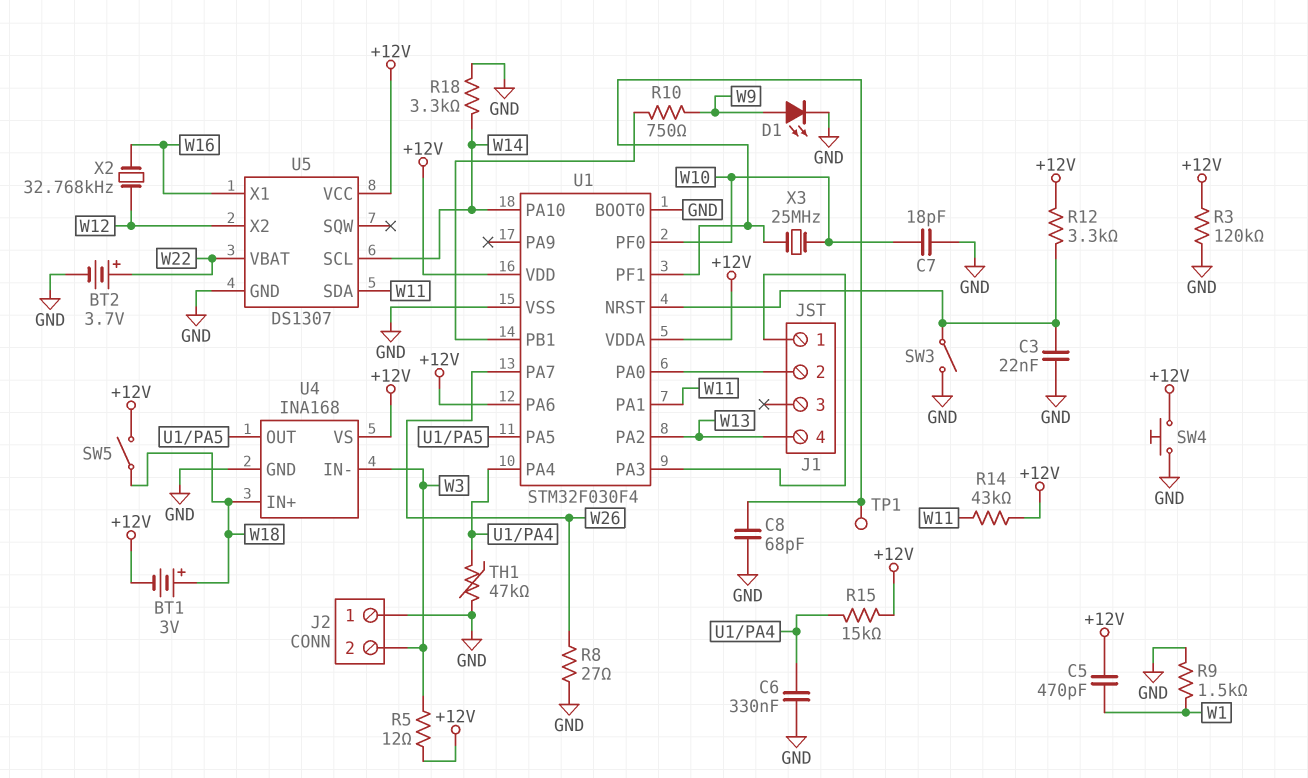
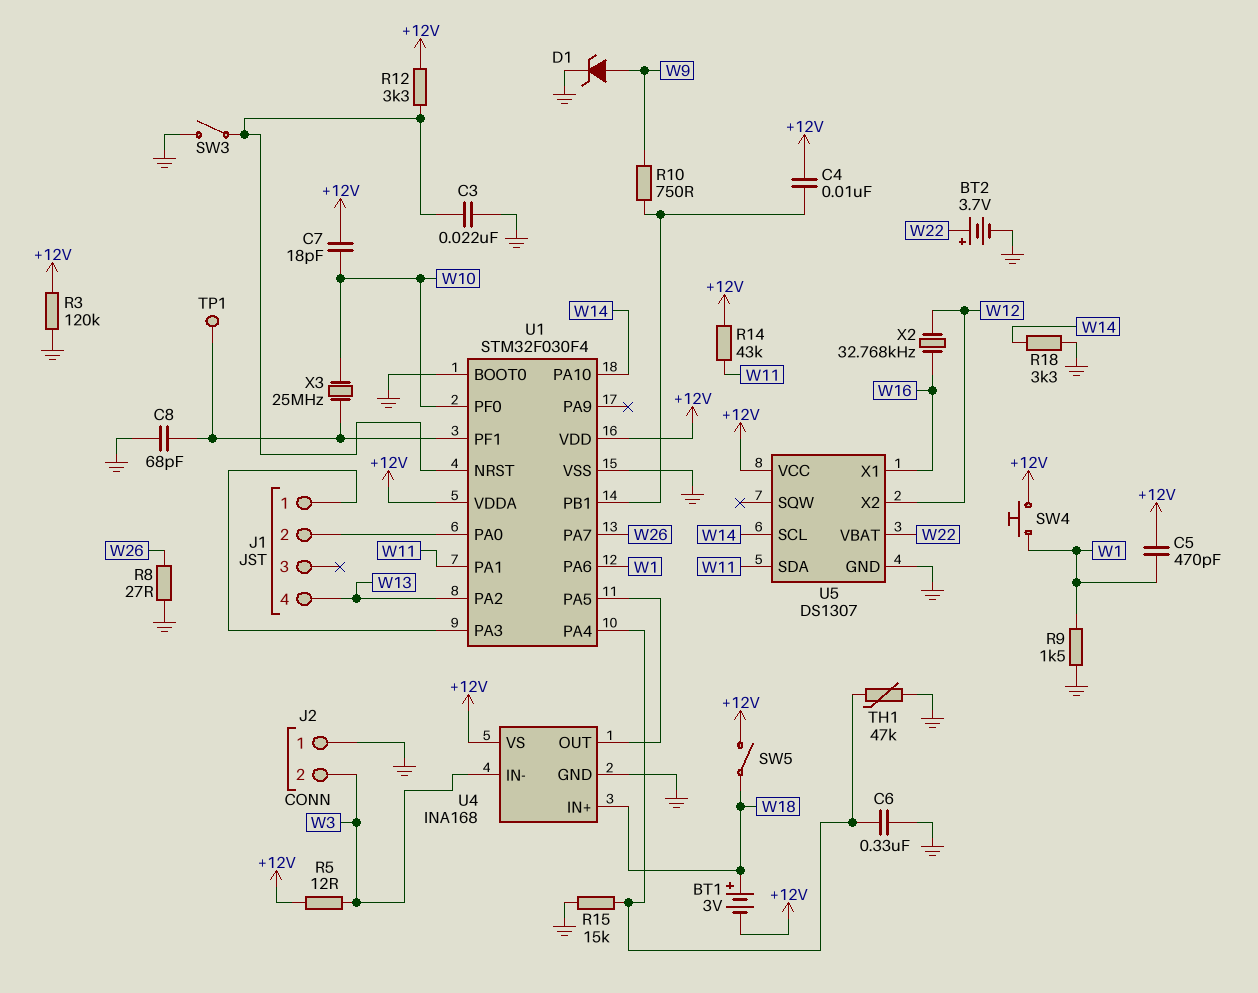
C4: none -> 10nF (+12V, U1/PB1)
C7: 18pF (GND, W10) -> 18pF (+12V, W10)
D1: LED (A W9, K GND) -> zener (A W9, K GND)
R15: 15k (+12V, U1/PA4) -> 15k (GND, U1/PA4)
SW4: button (+12V, GND) -> button (+12V, W1)
U1 pin PA6: +12V -> W1

